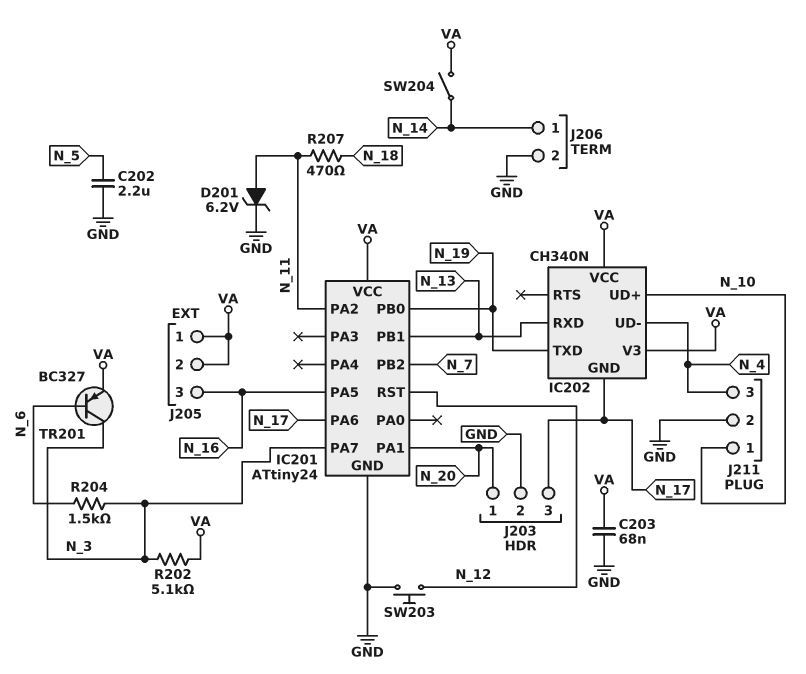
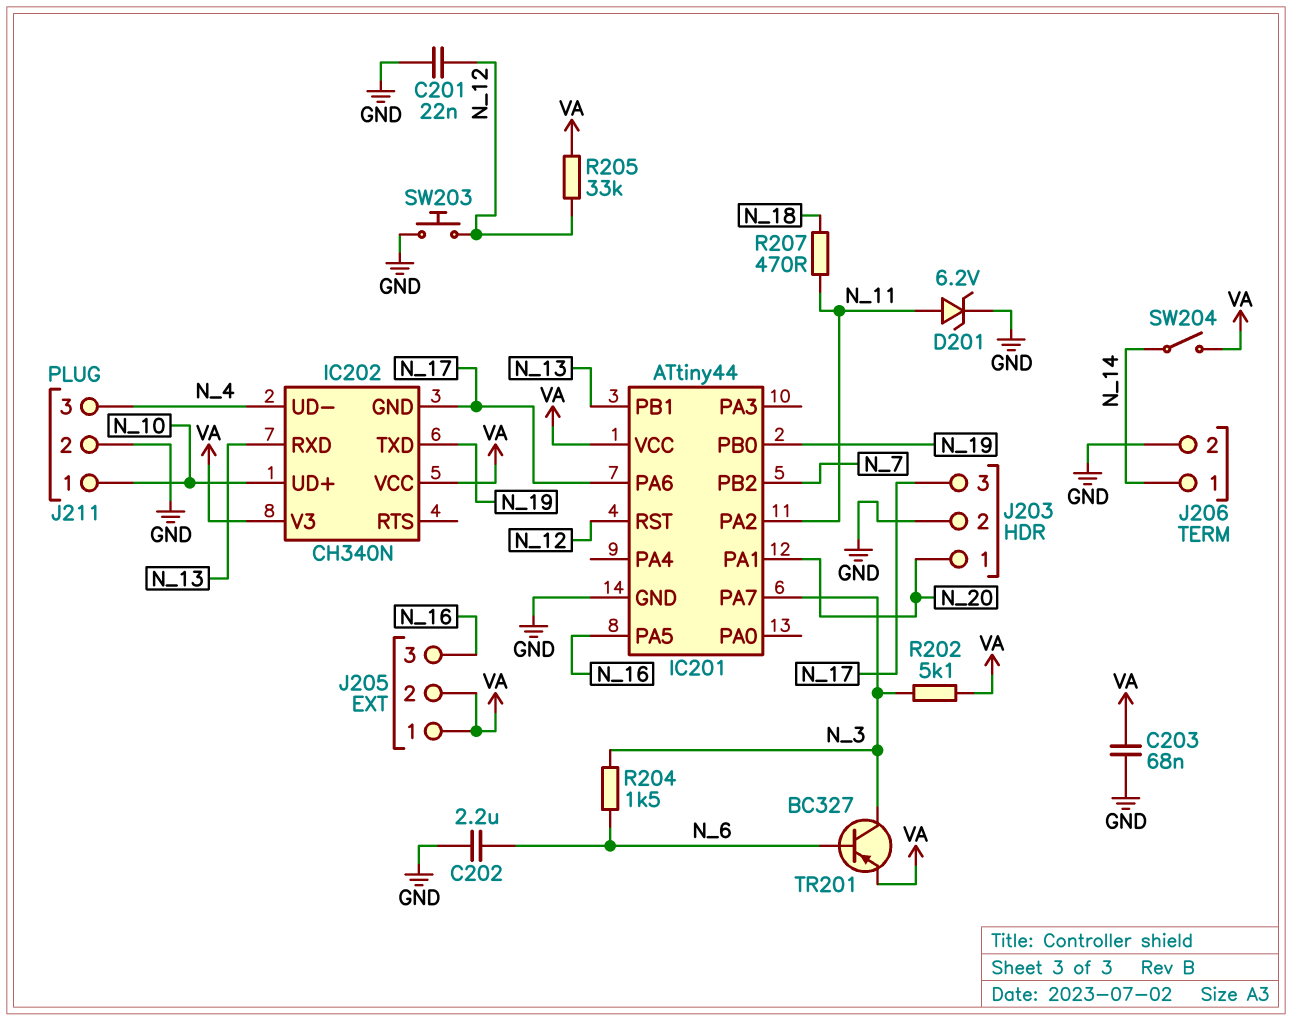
C201: none -> 22nF (GND, N_12)
C202: 2.2uF (GND, N_5) -> 2.2uF (GND, N_6)
IC201: ATtiny24 -> ATtiny44
R205: none -> 33k (N_12, VA)

